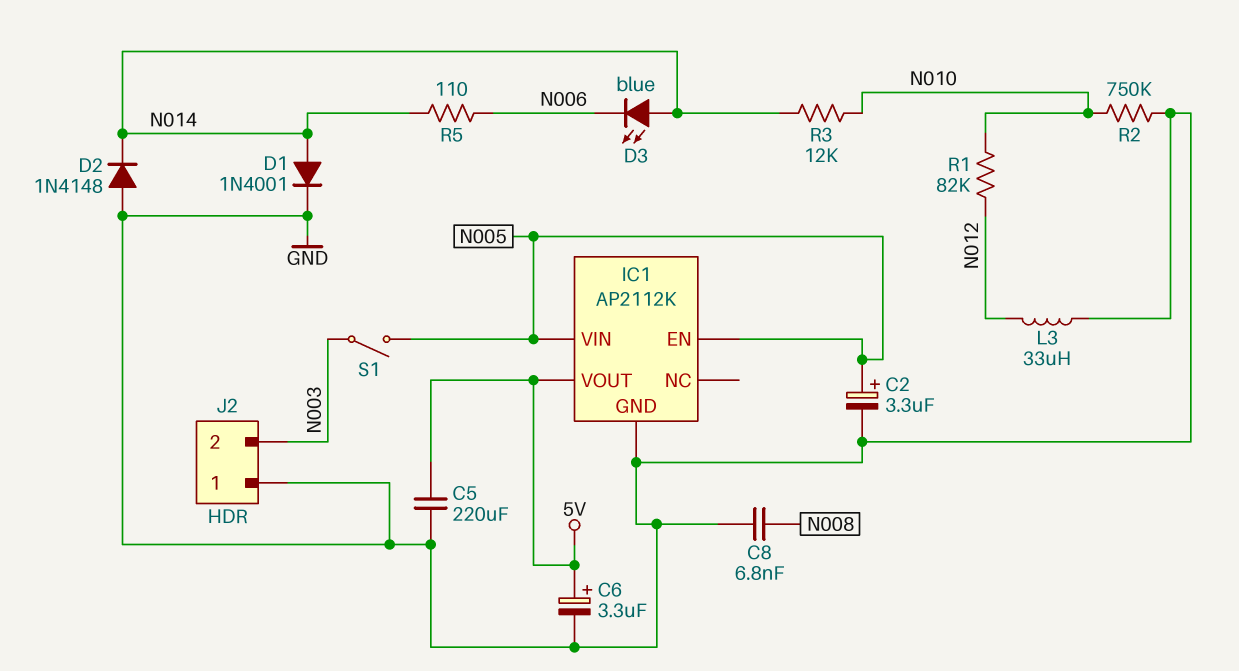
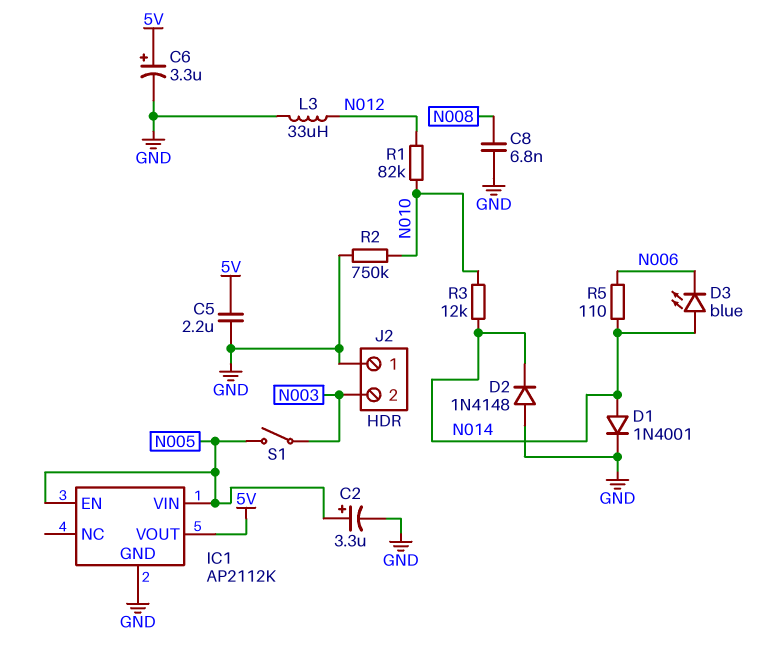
C5: 220uF (5V, GND) -> 2.2uF (5V, GND)

